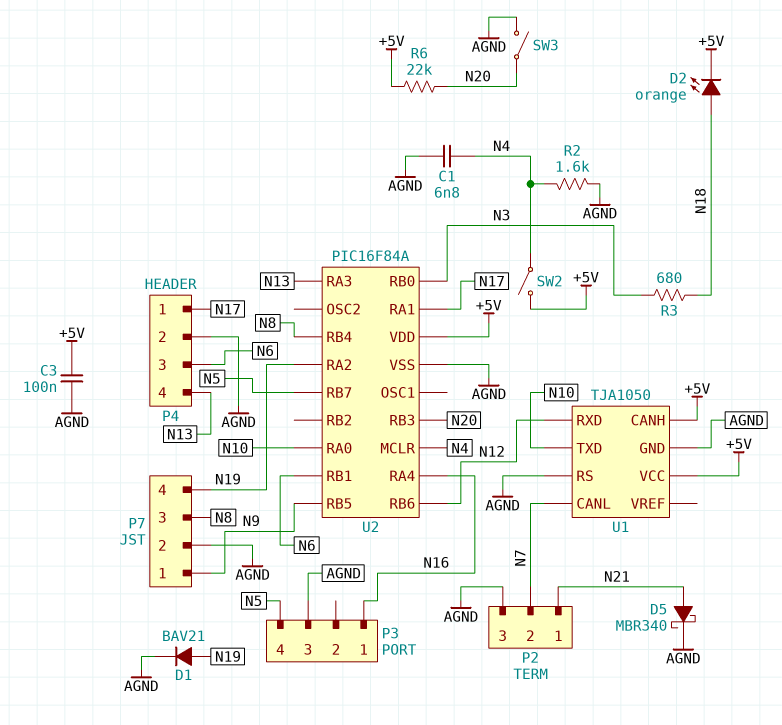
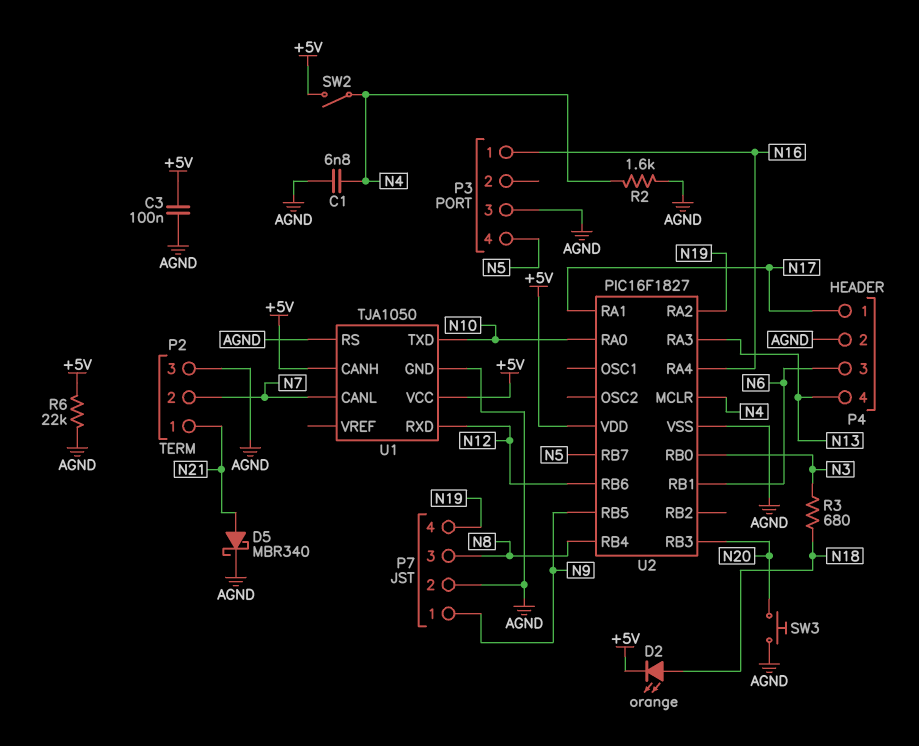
D1: diode BAV21 (A N19, K AGND) -> none
R6: 22k (+5V, N20) -> 22k (+5V, AGND)
SW3: switch (AGND, N20) -> button (AGND, N20)
U2: PIC16F84A -> PIC16F1827

